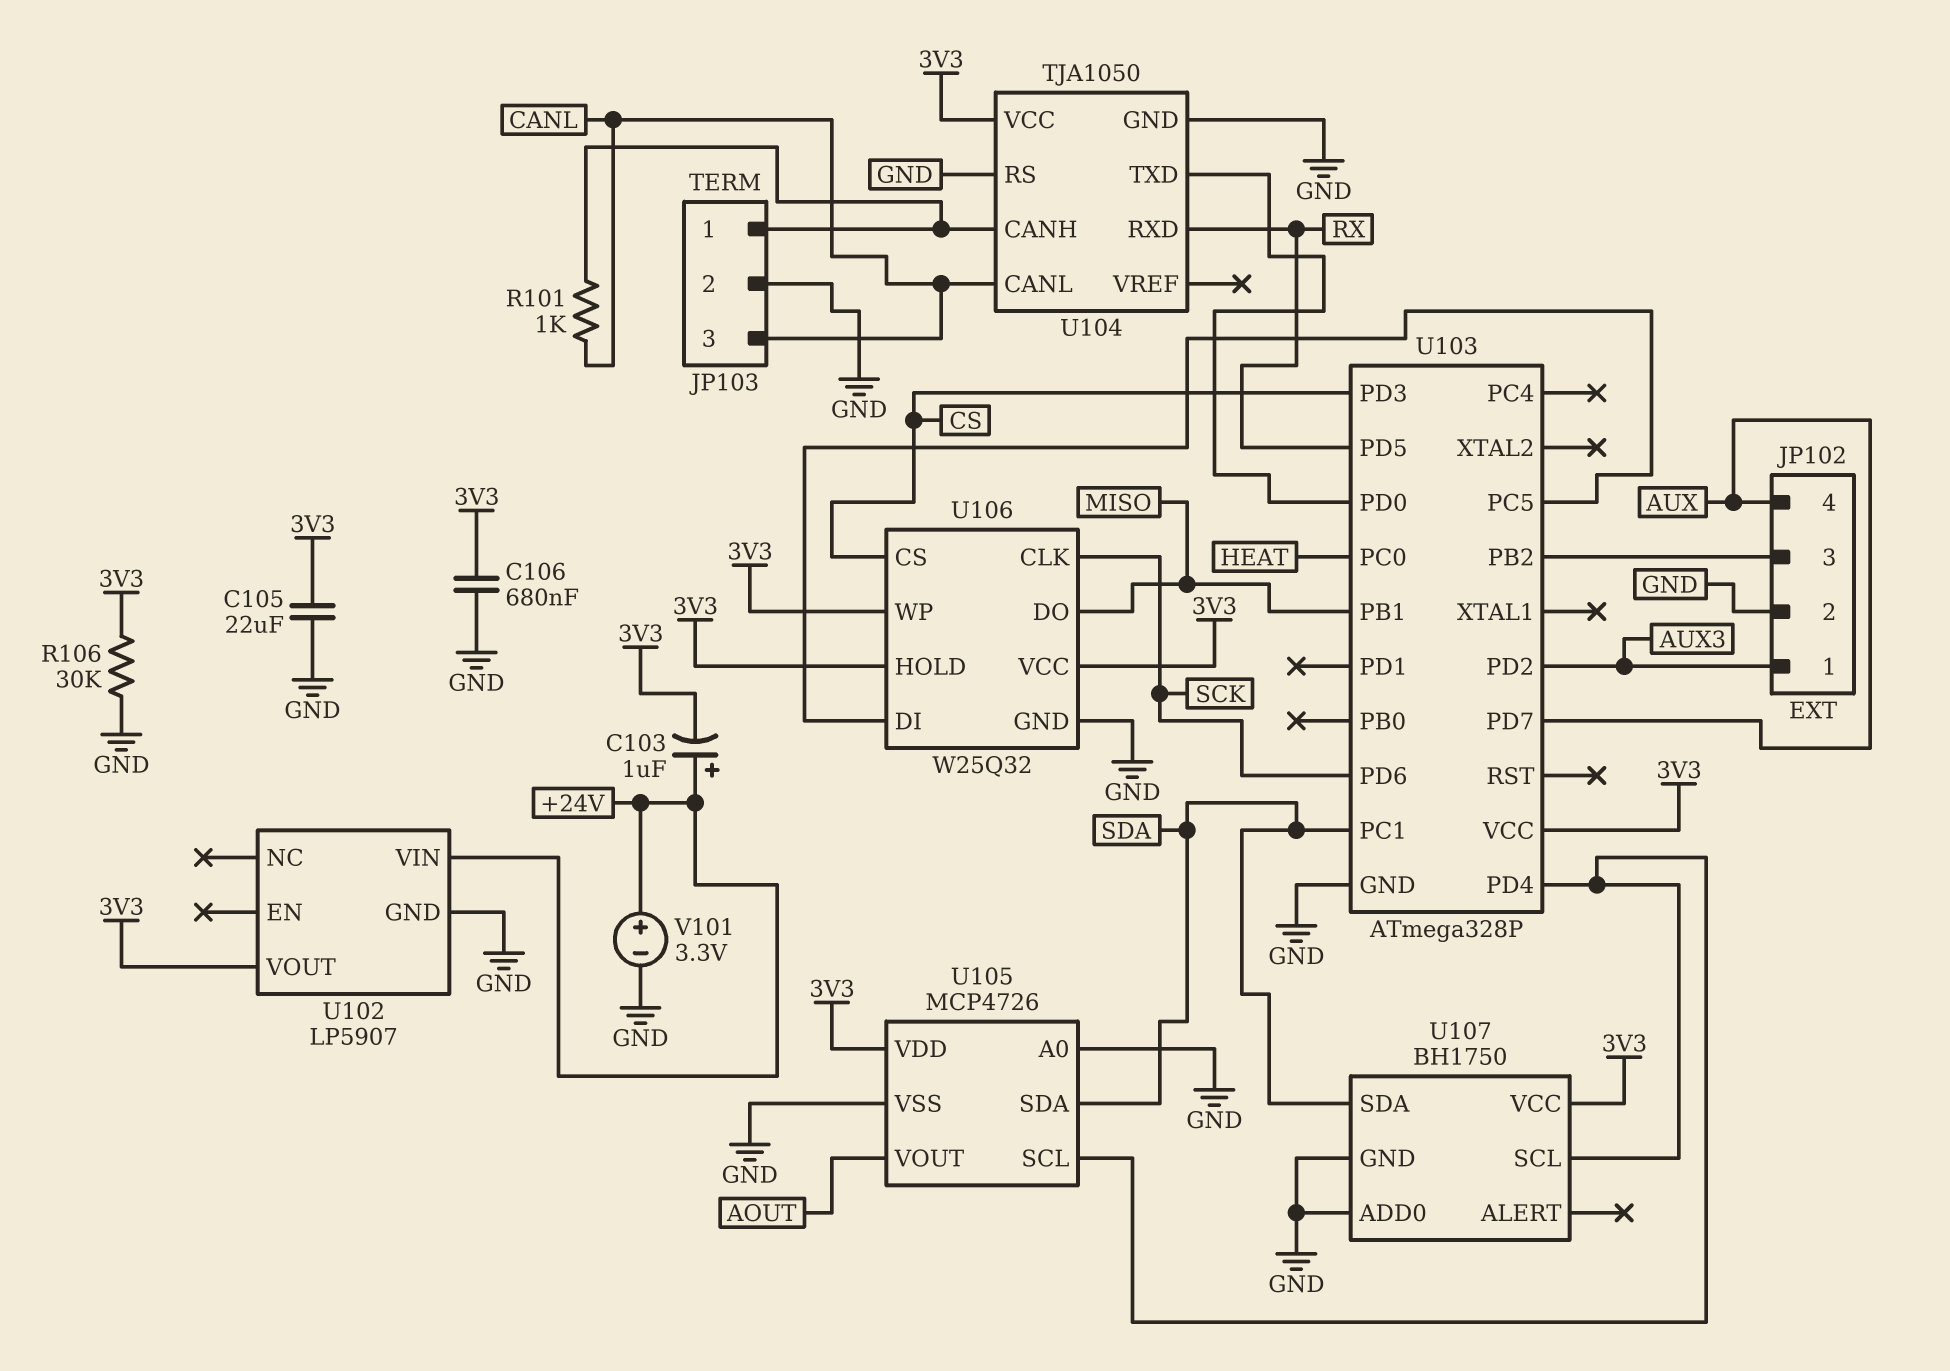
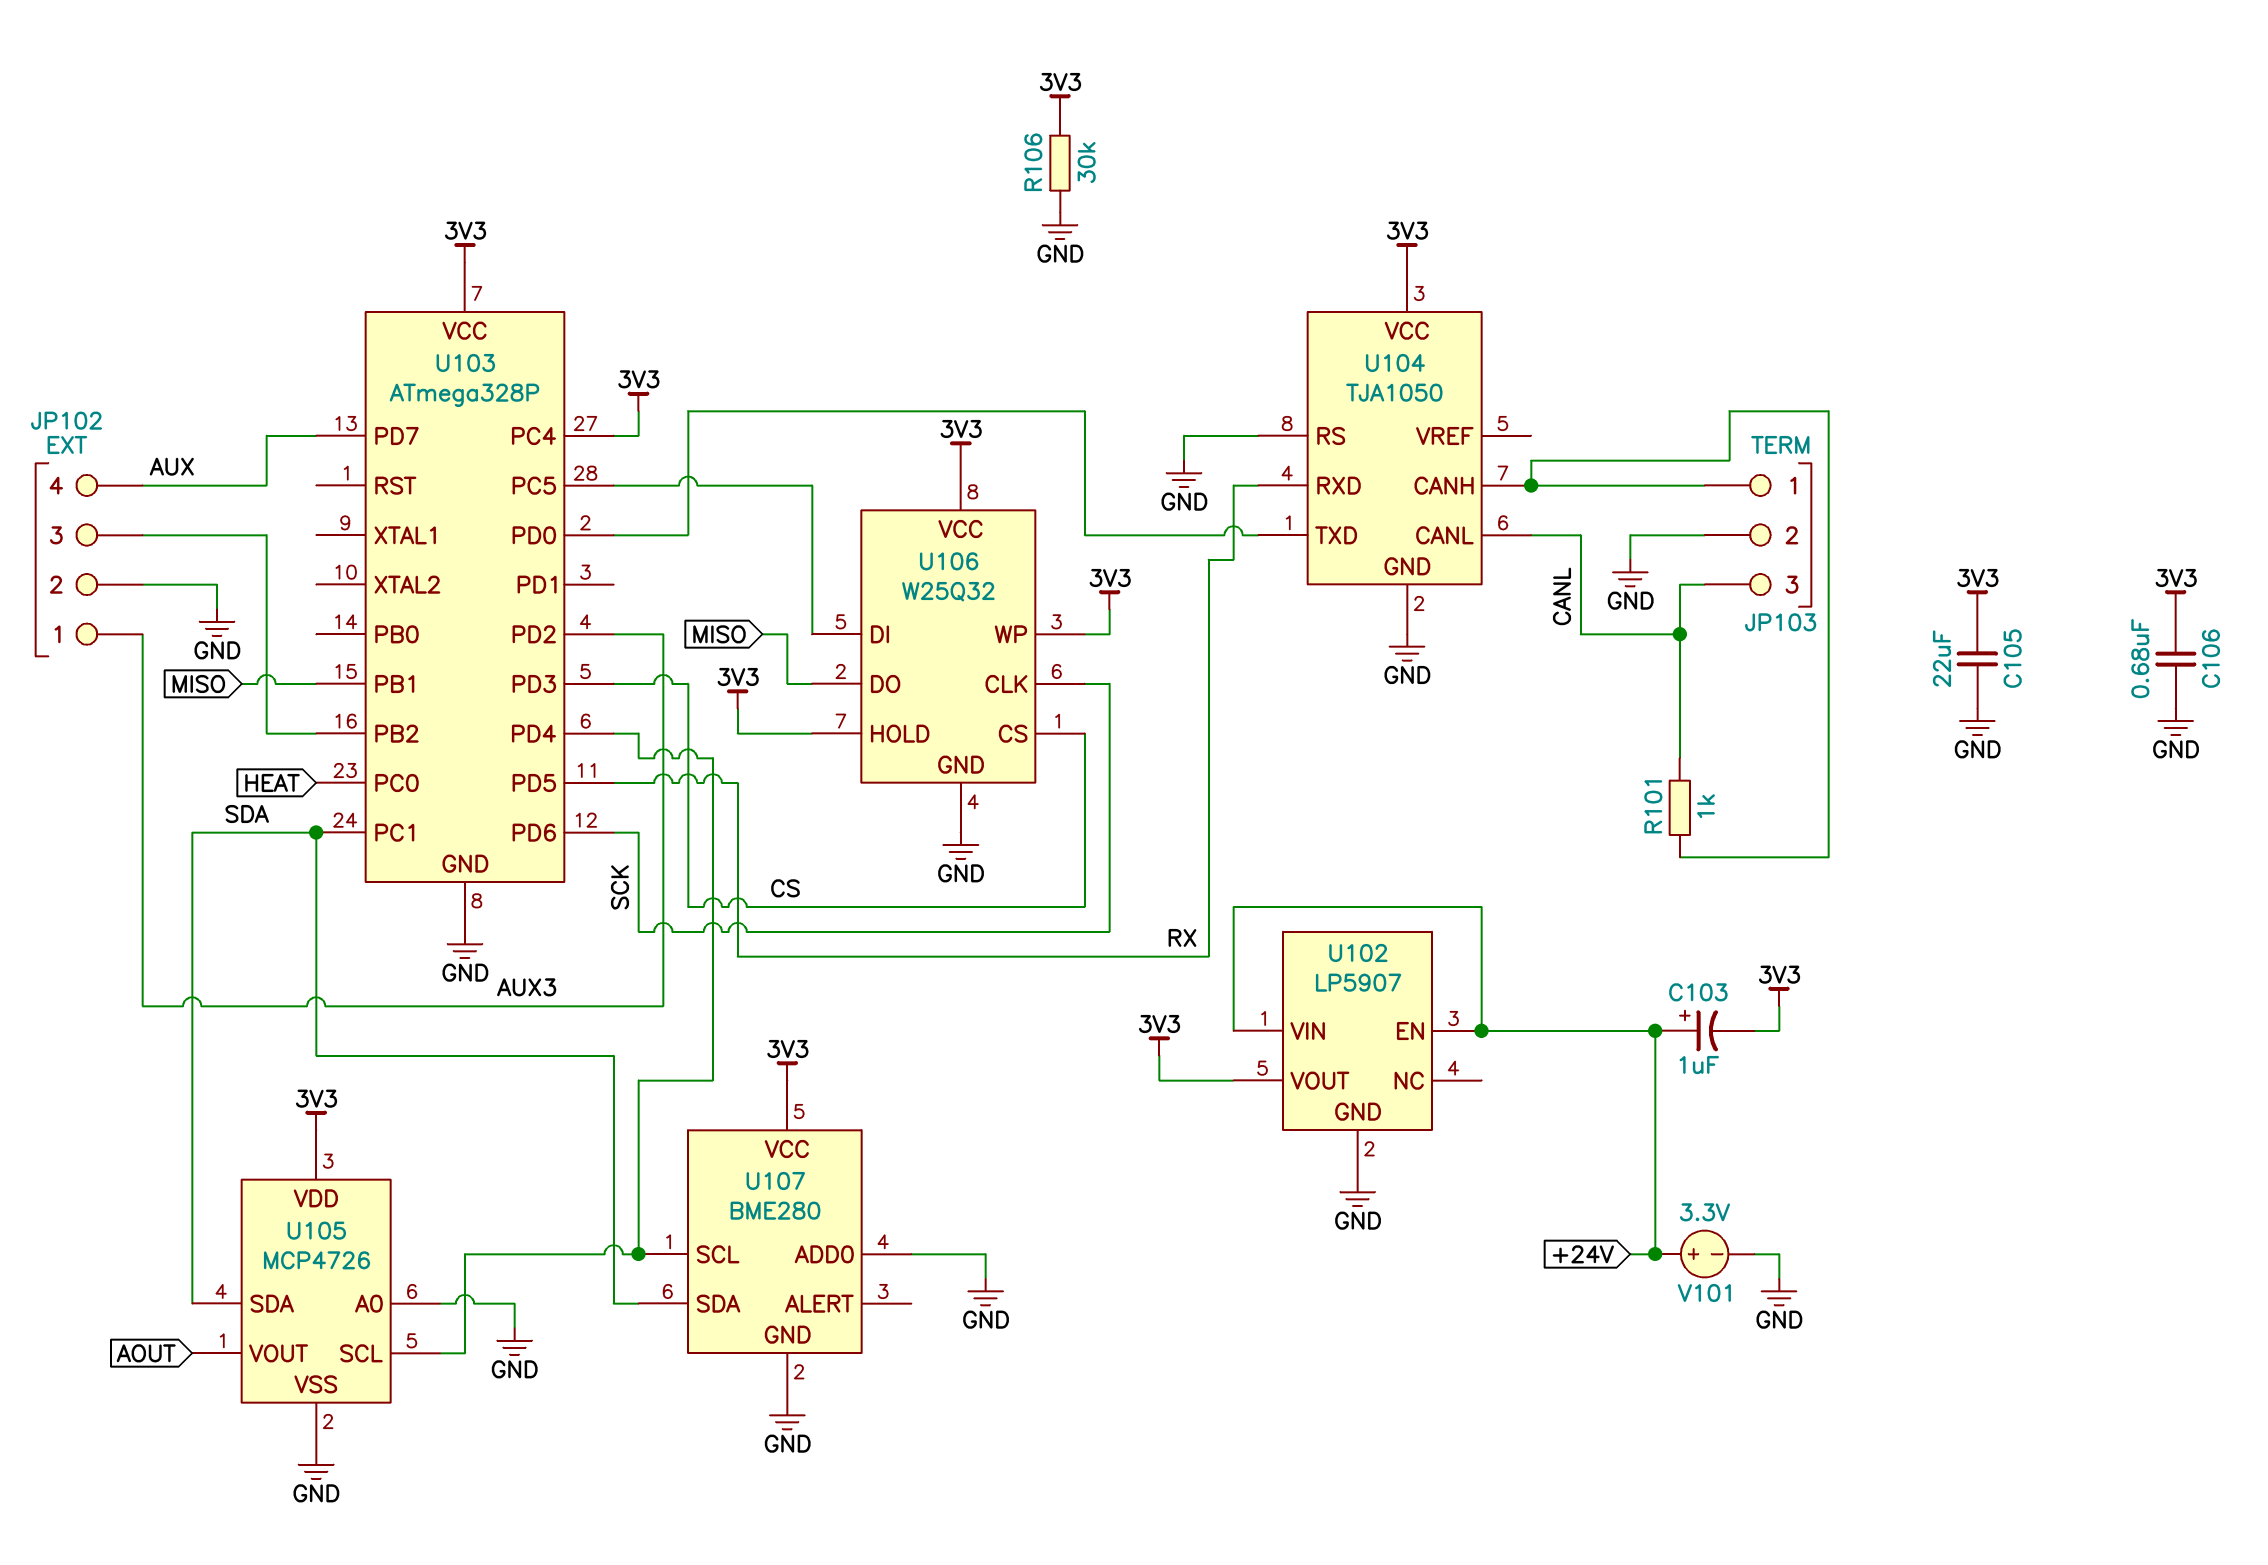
U102 pin EN: none -> +24V
U103 pin PC4: none -> 3V3
U107: BH1750 -> BME280

